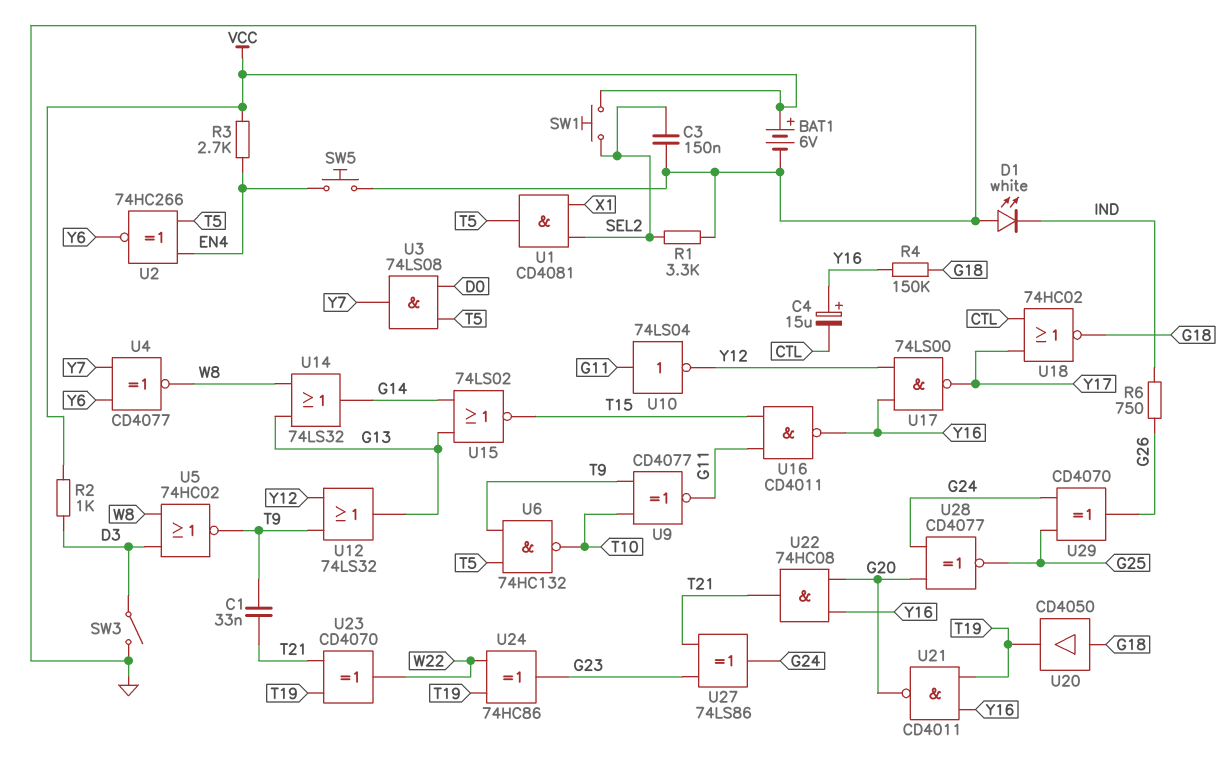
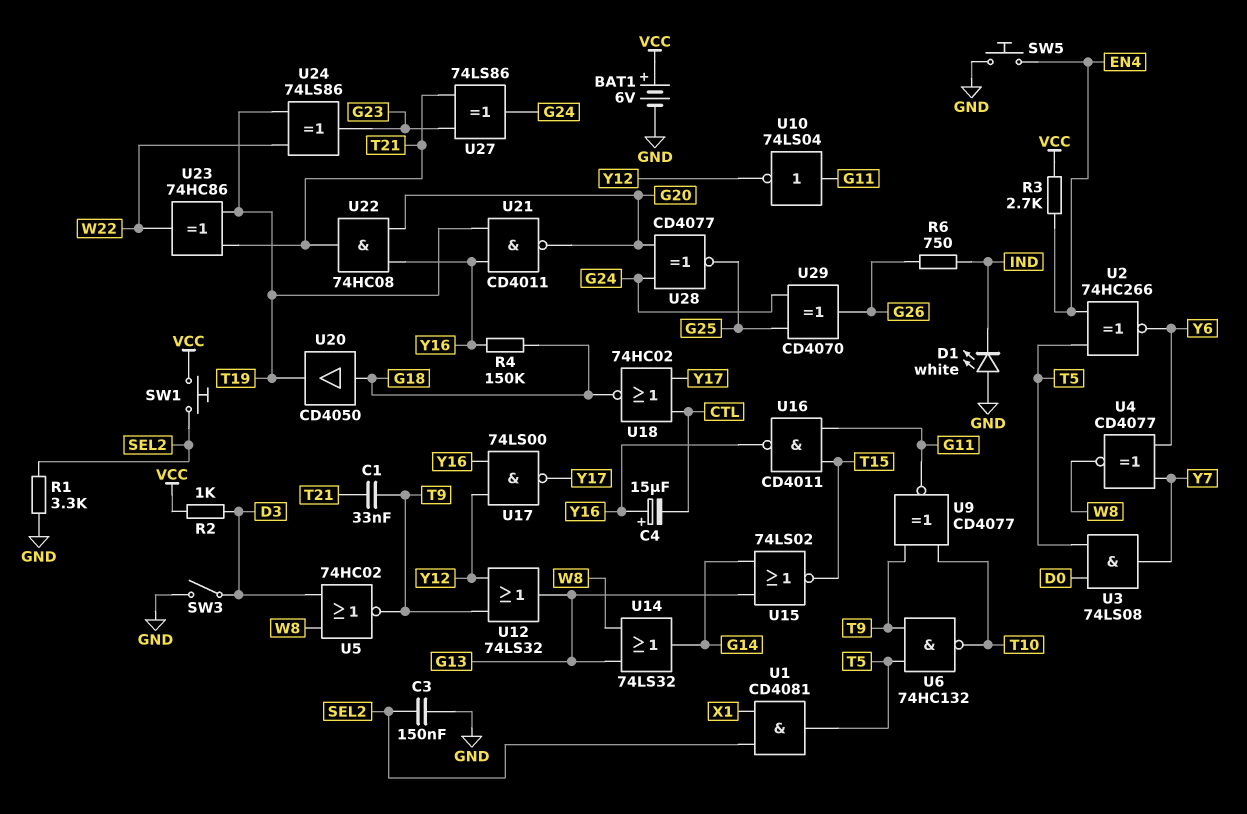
U23: XOR CD4070 (in T19, in T21, out W22) -> XOR 74HC86 (in T19, in T21, out W22)
U24: XOR 74HC86 (in T19, in W22, out G23) -> XOR 74LS86 (in T19, in W22, out G23)

